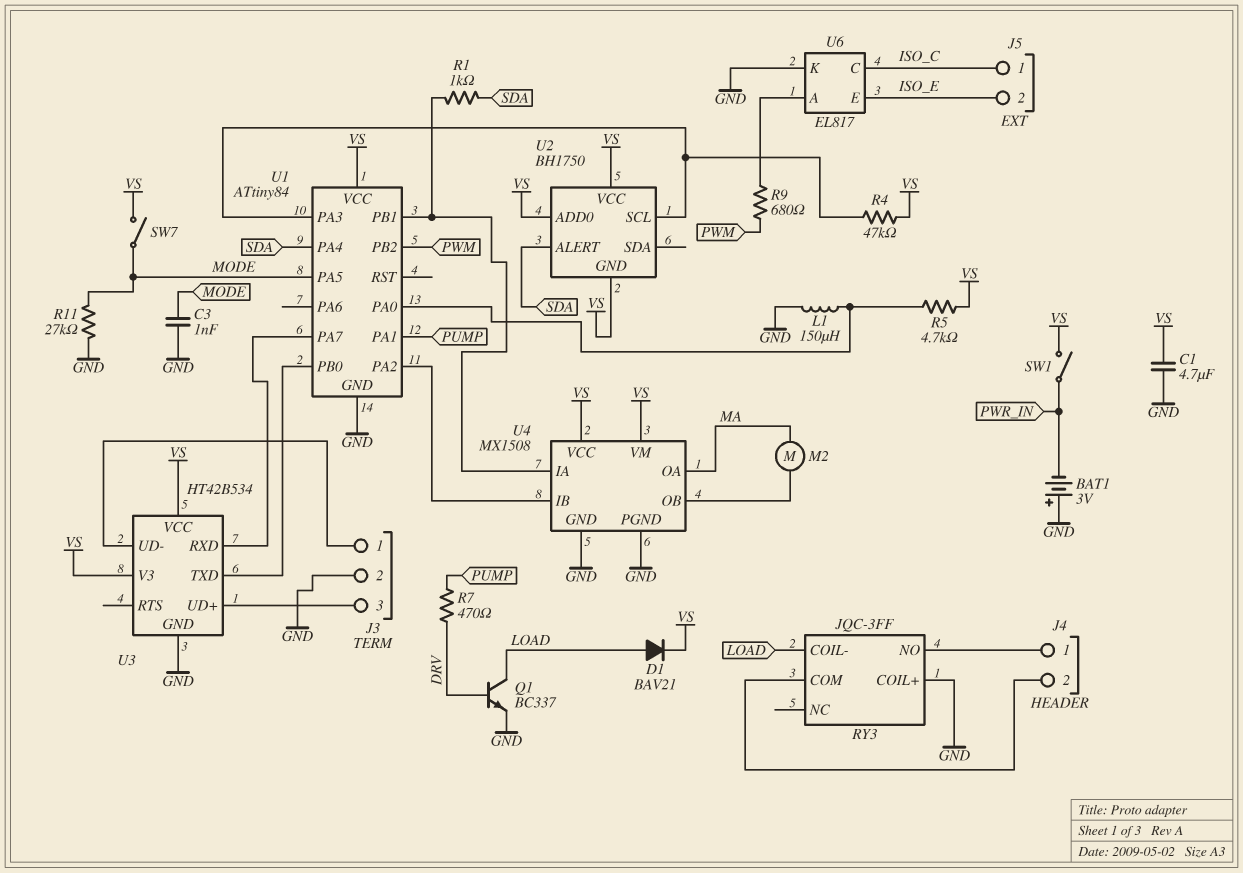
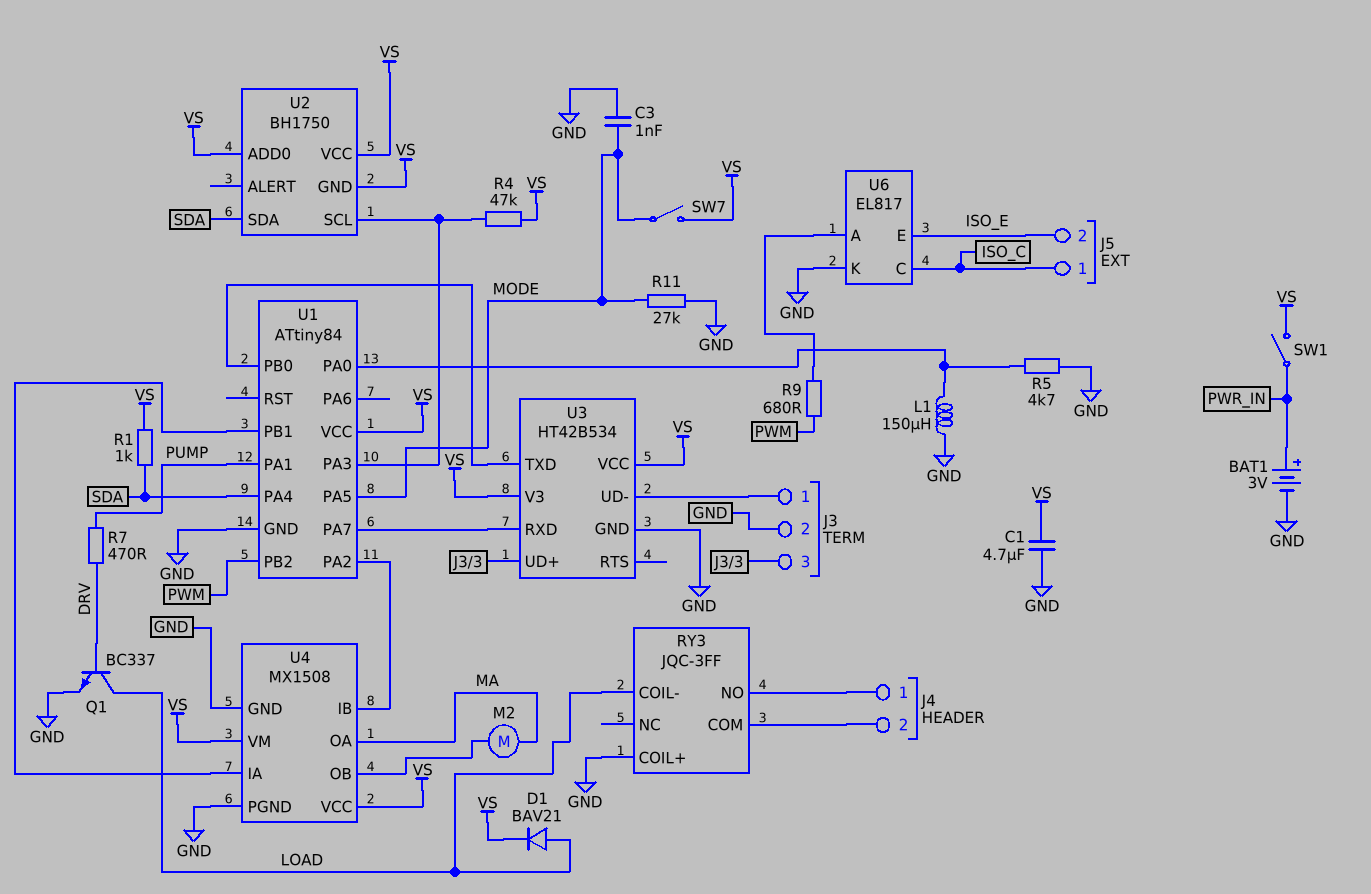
BAT1: 3V (plus GND, minus PWR_IN) -> 3V (plus PWR_IN, minus GND)
R1: 1k (SDA, U1/PB1) -> 1k (SDA, VS)
R5: 4.7k (U1/PA0, VS) -> 4.7k (GND, U1/PA0)
U2 pin ALERT: SDA -> none
U2 pin SDA: none -> SDA

